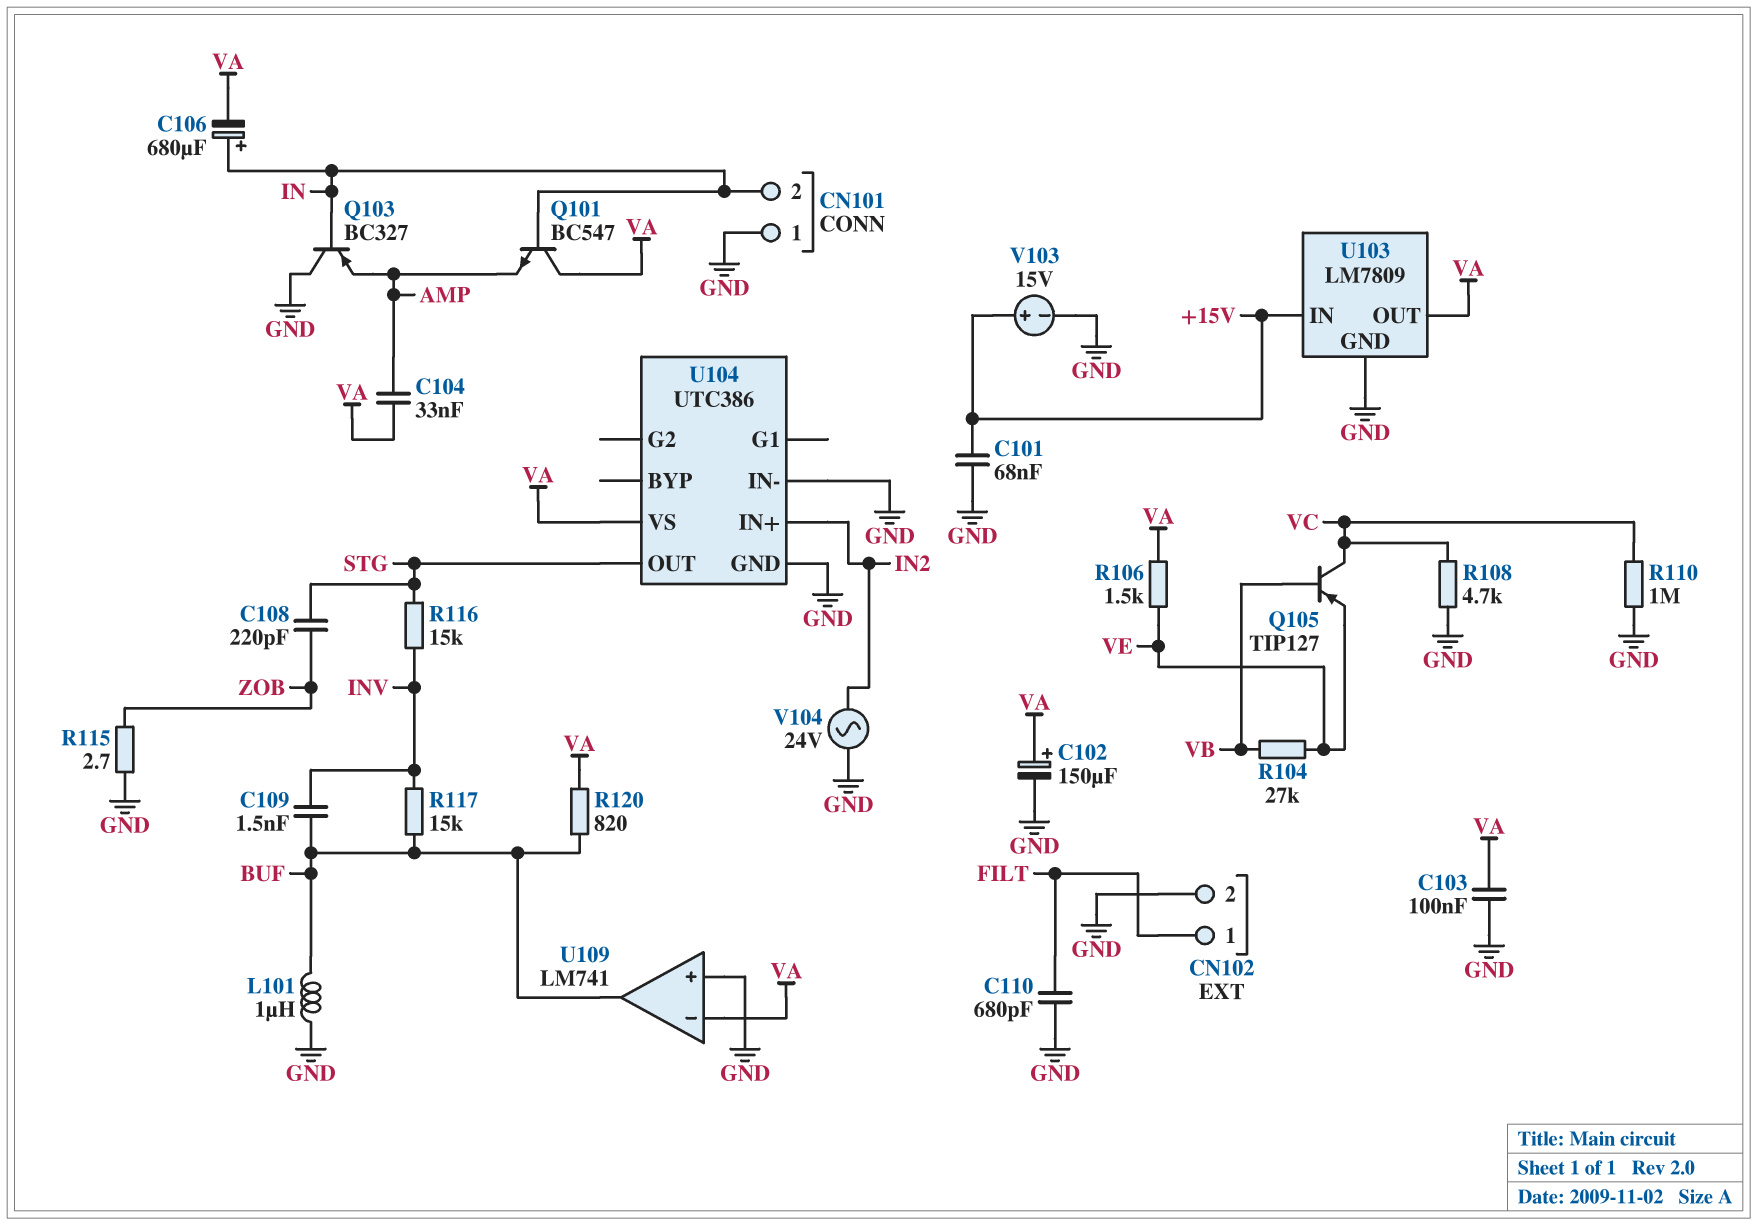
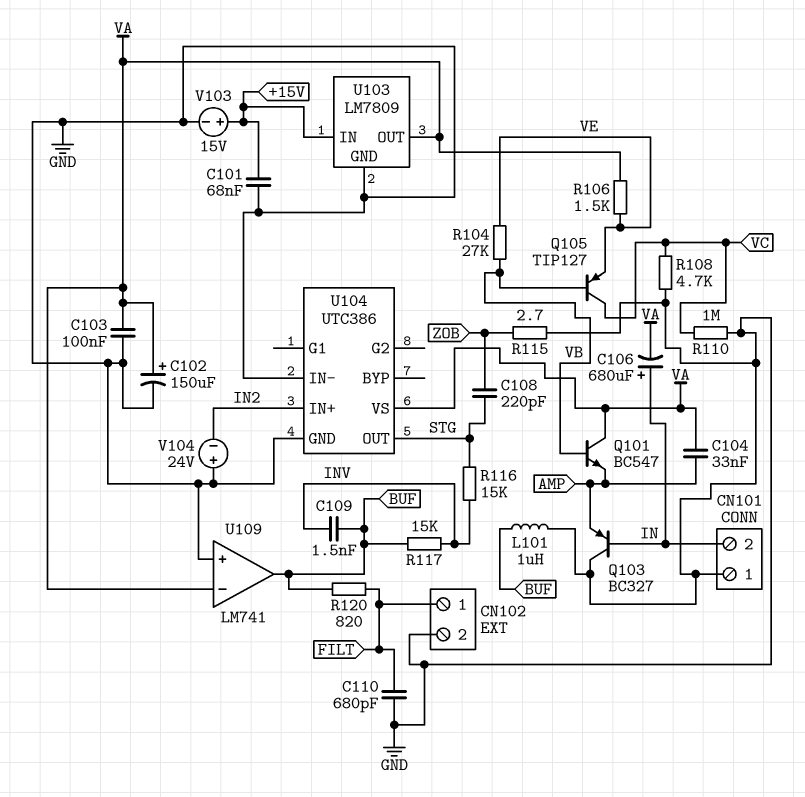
Q101: NPN BC547 (B IN, C VA, E AMP) -> NPN BC547 (B VB, C VA, E AMP)
R120: 820 (BUF, VA) -> 820 (BUF, FILT)
V104: AC 24V (GND, IN2) -> 24V (plus GND, minus IN2)

